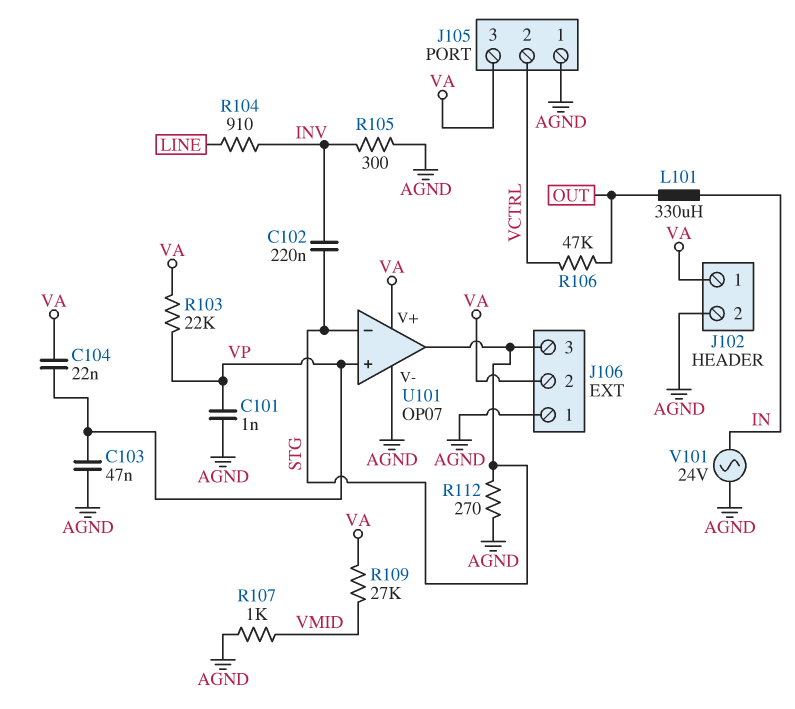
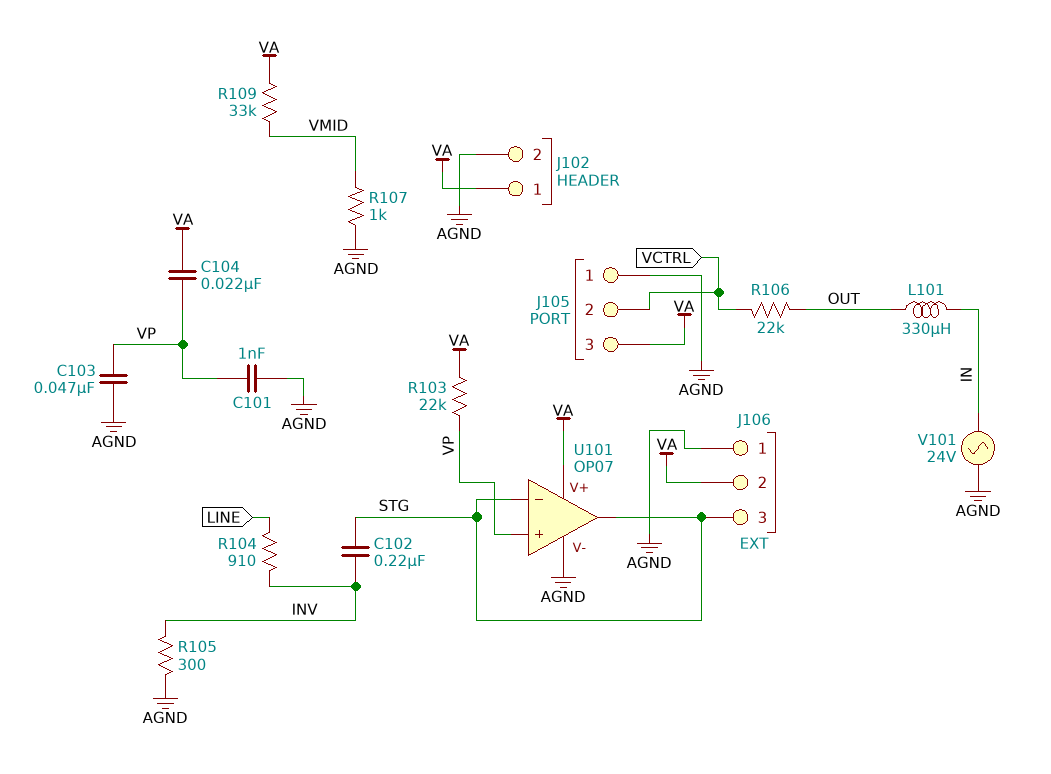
R106: 47k (OUT, VCTRL) -> 22k (OUT, VCTRL)
R109: 27k (VA, VMID) -> 33k (VA, VMID)
R112: 270 (AGND, STG) -> none

